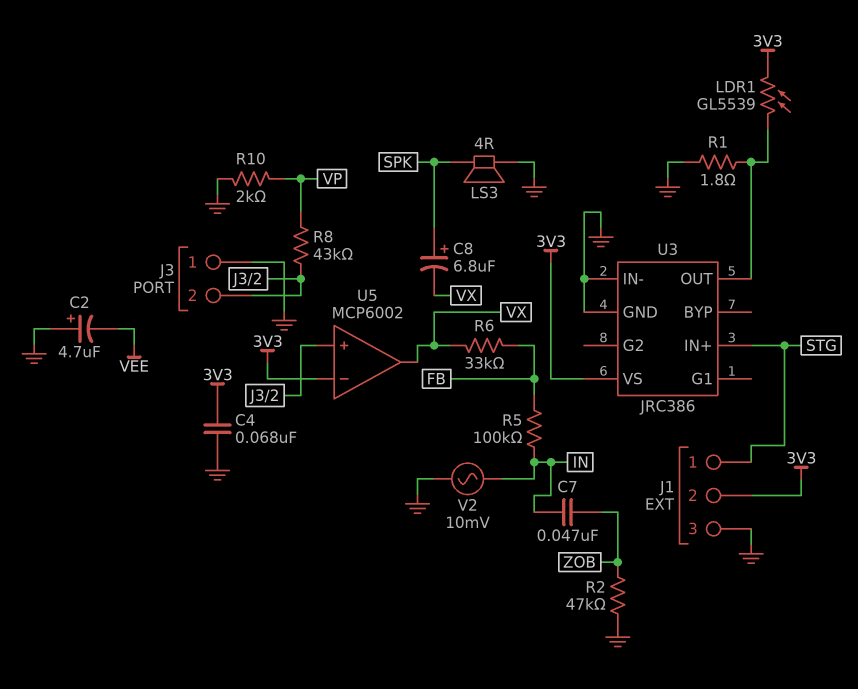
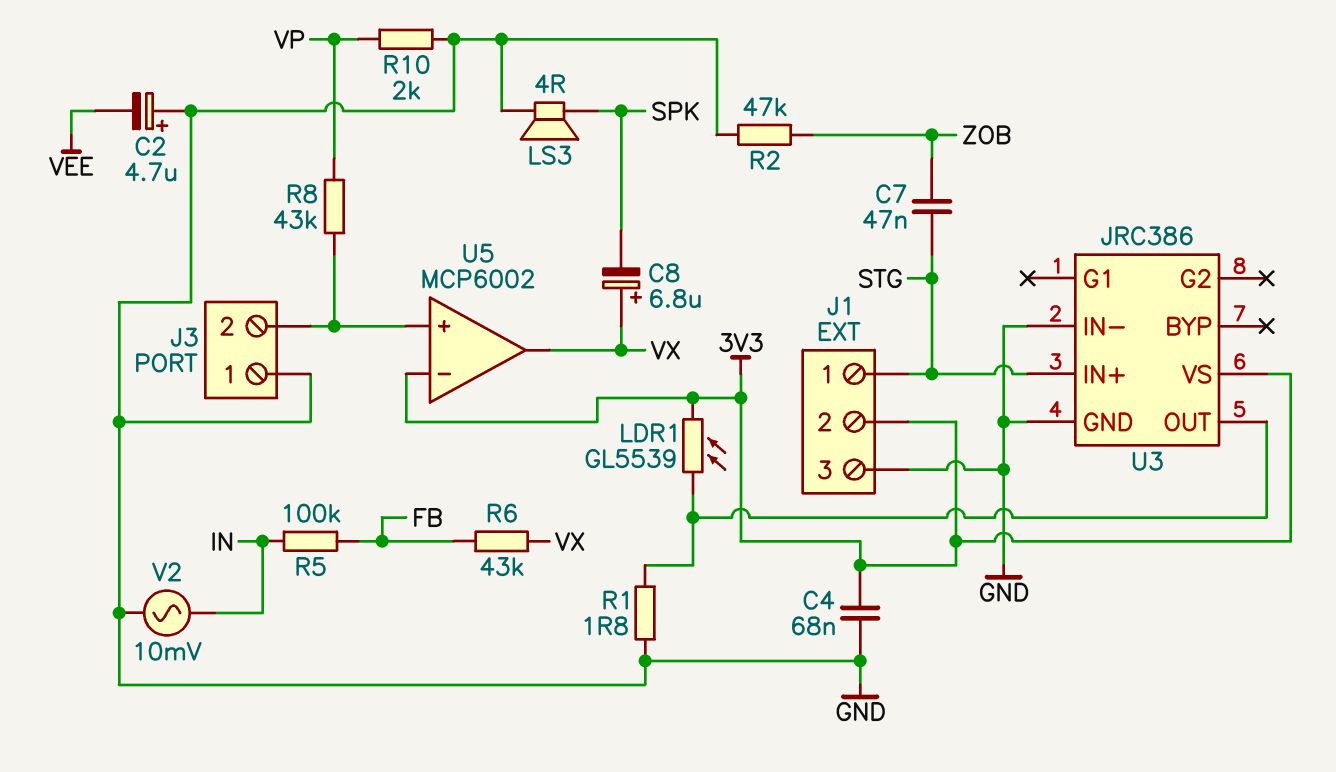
C7: 47nF (IN, ZOB) -> 47nF (STG, ZOB)
C8: 6.8uF (plus SPK, minus VX) -> 6.8uF (plus VX, minus SPK)
R6: 33k (FB, VX) -> 43k (FB, VX)

